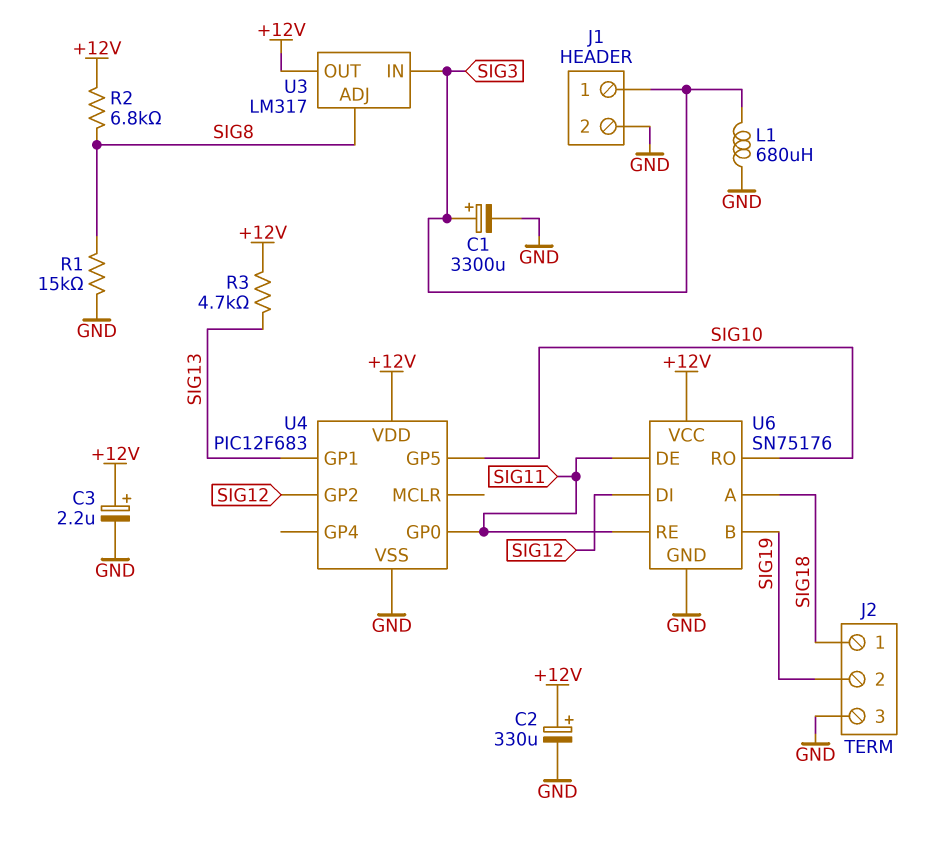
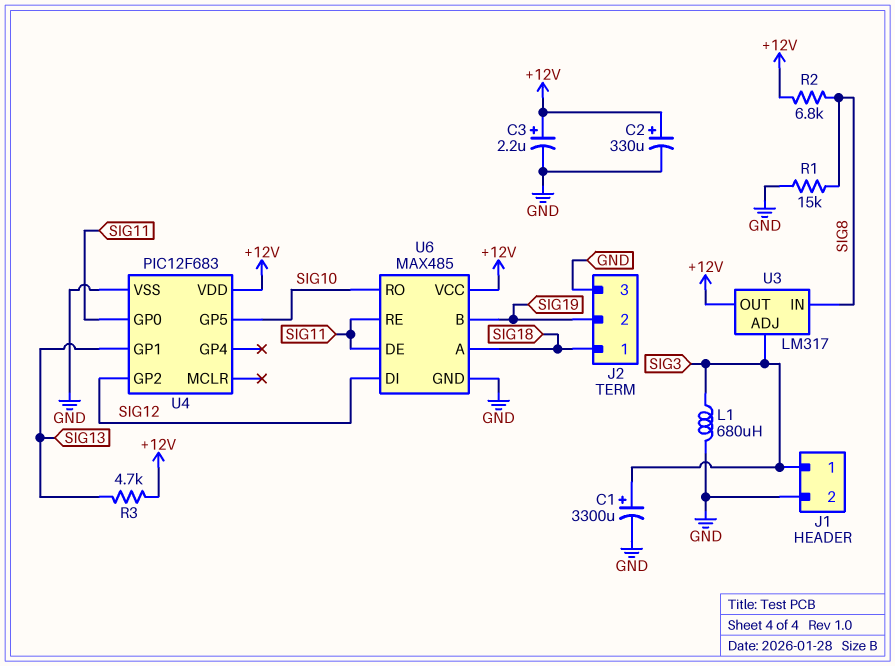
U3 pin ADJ: SIG8 -> SIG3
U3 pin IN: SIG3 -> SIG8
U6: SN75176 -> MAX485

